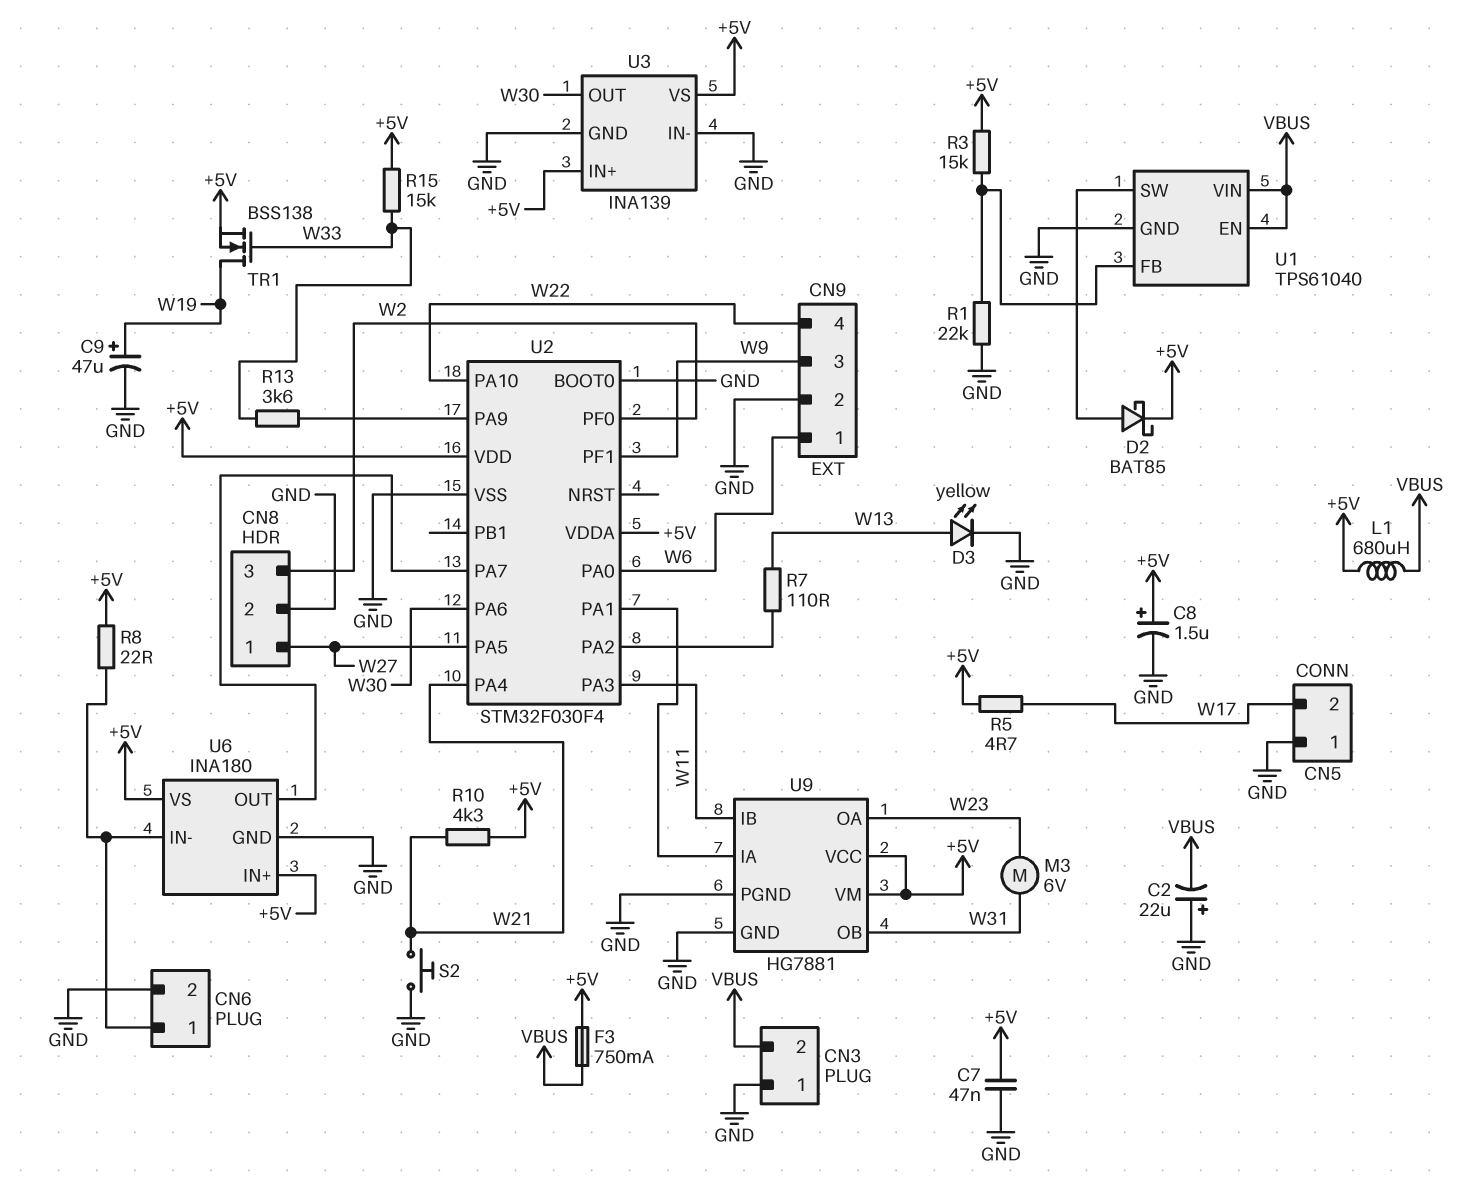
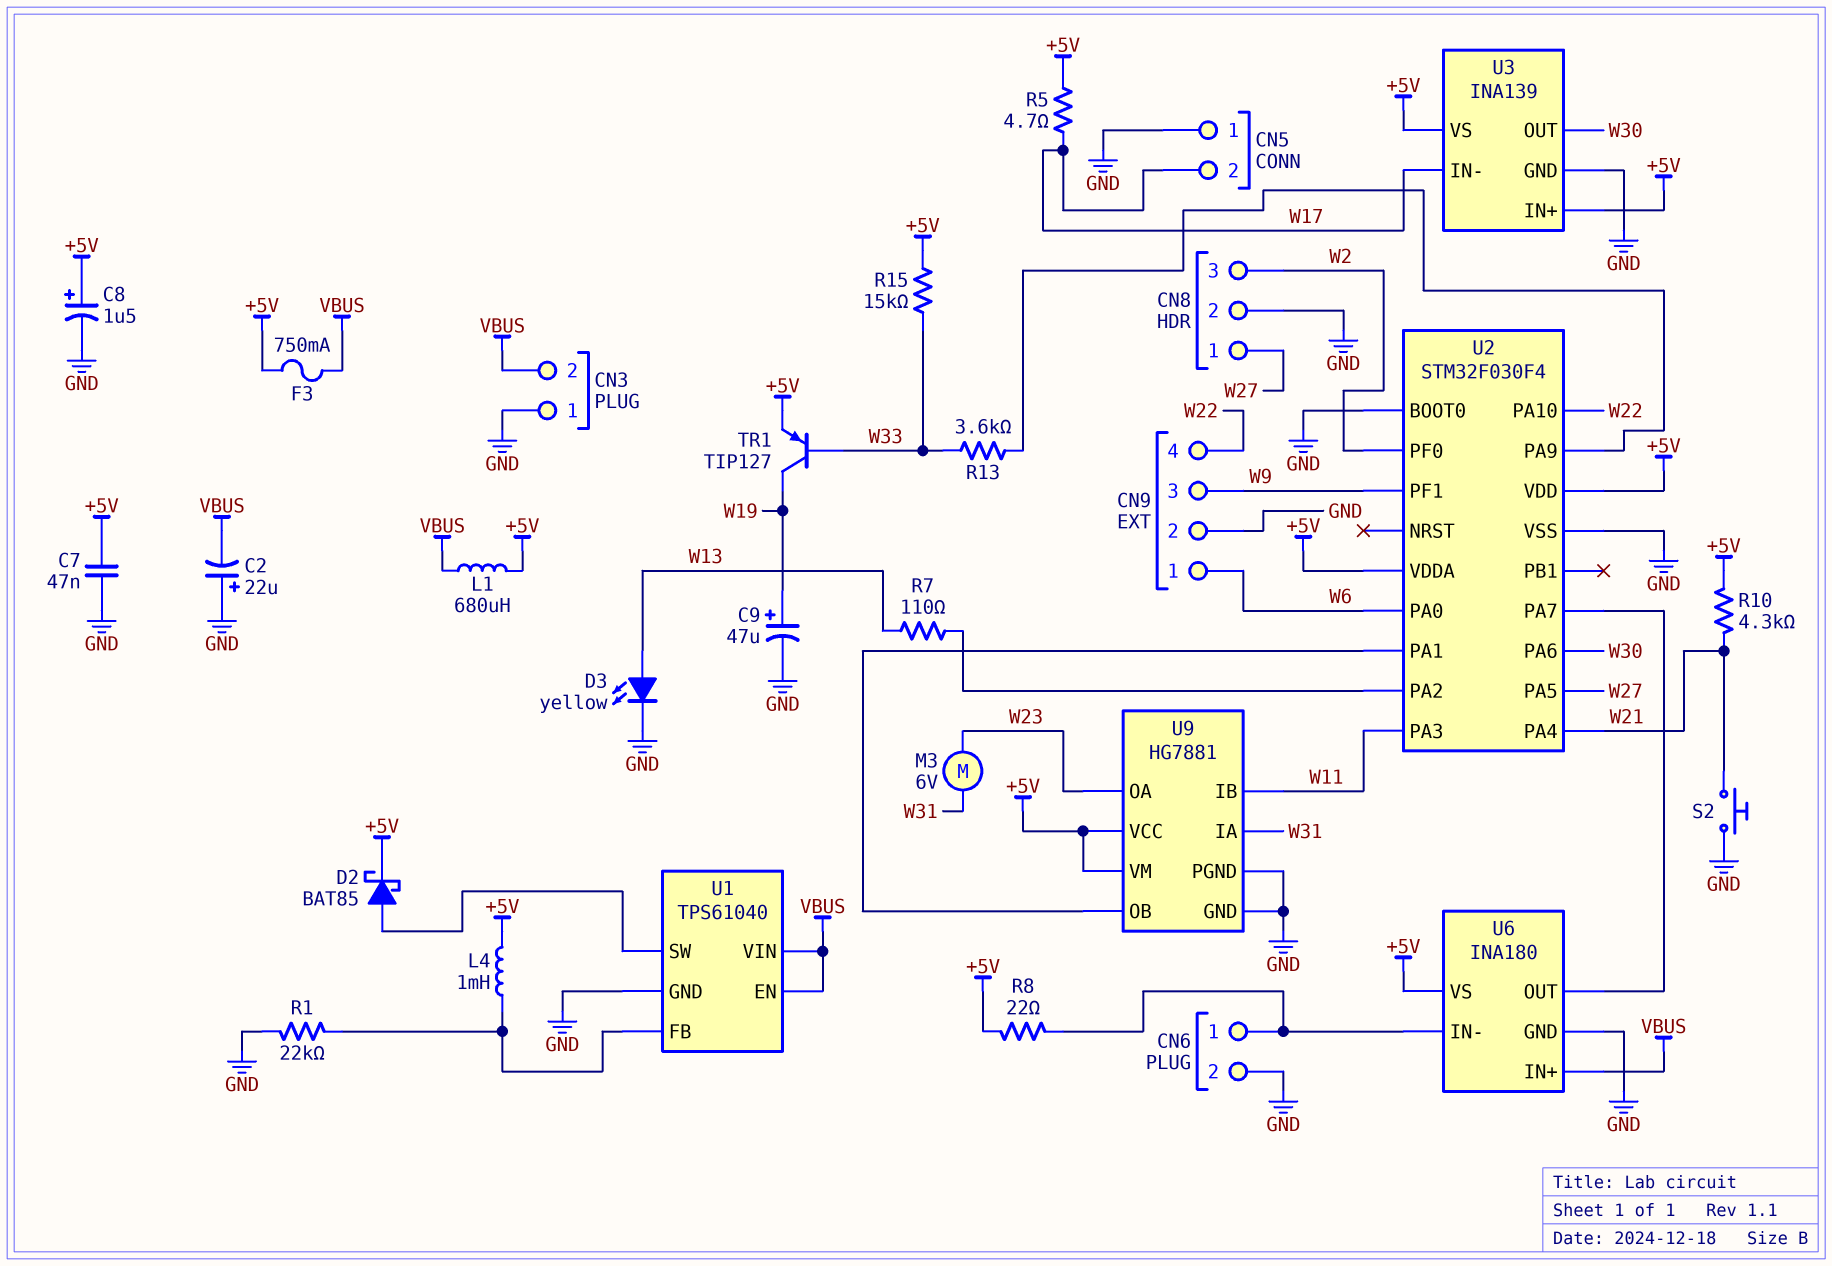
L4: none -> 1mH (+5V, U1/FB)
R3: 15k (+5V, U1/FB) -> none
TR1: NMOS BSS138 (G W33, D W19, S +5V) -> PNP TIP127 (B W33, C W19, E +5V)
U3 pin IN-: GND -> W17
U6 pin IN+: +5V -> VBUS
U9 pin IA: U2/PA1 -> W31
U9 pin OB: W31 -> U2/PA1

